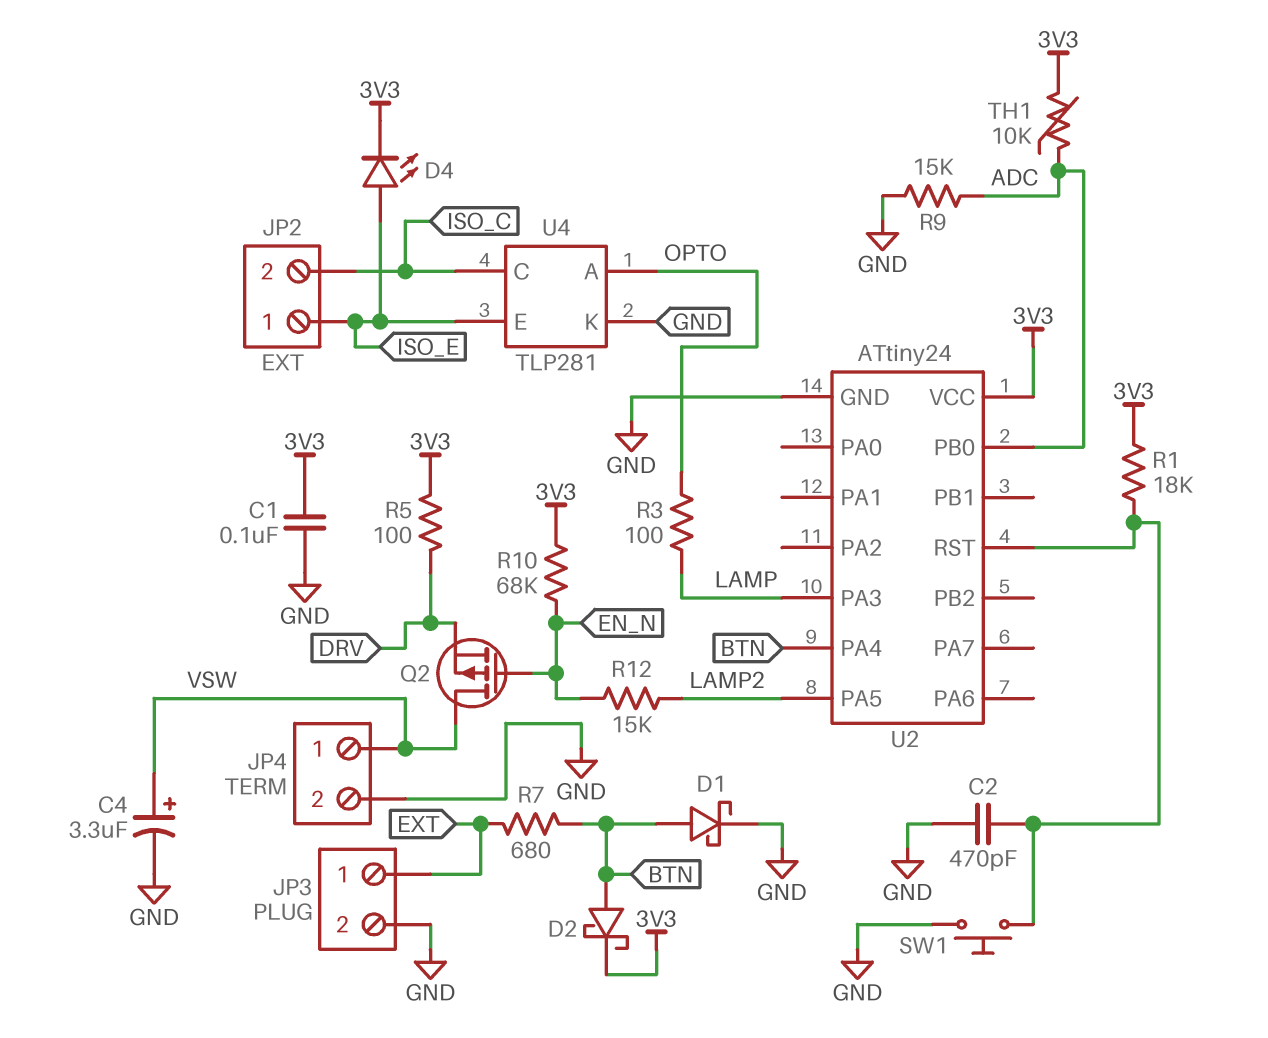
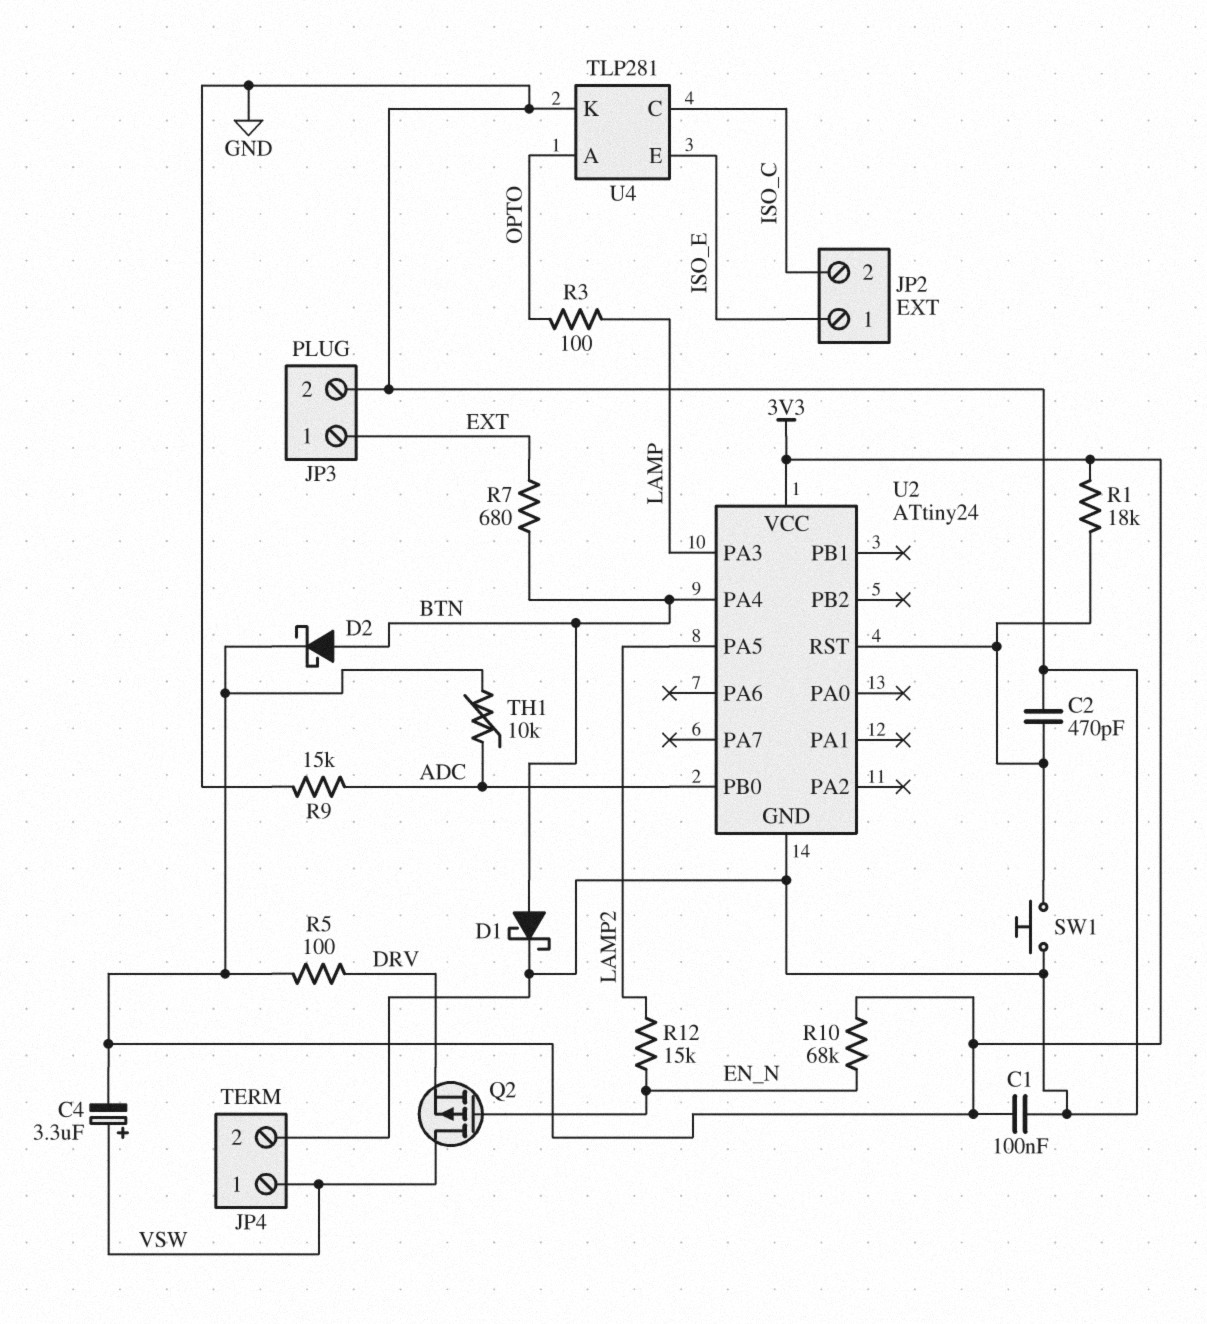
C4: 3.3uF (plus VSW, minus GND) -> 3.3uF (plus VSW, minus 3V3)
D4: LED (A ISO_E, K 3V3) -> none

